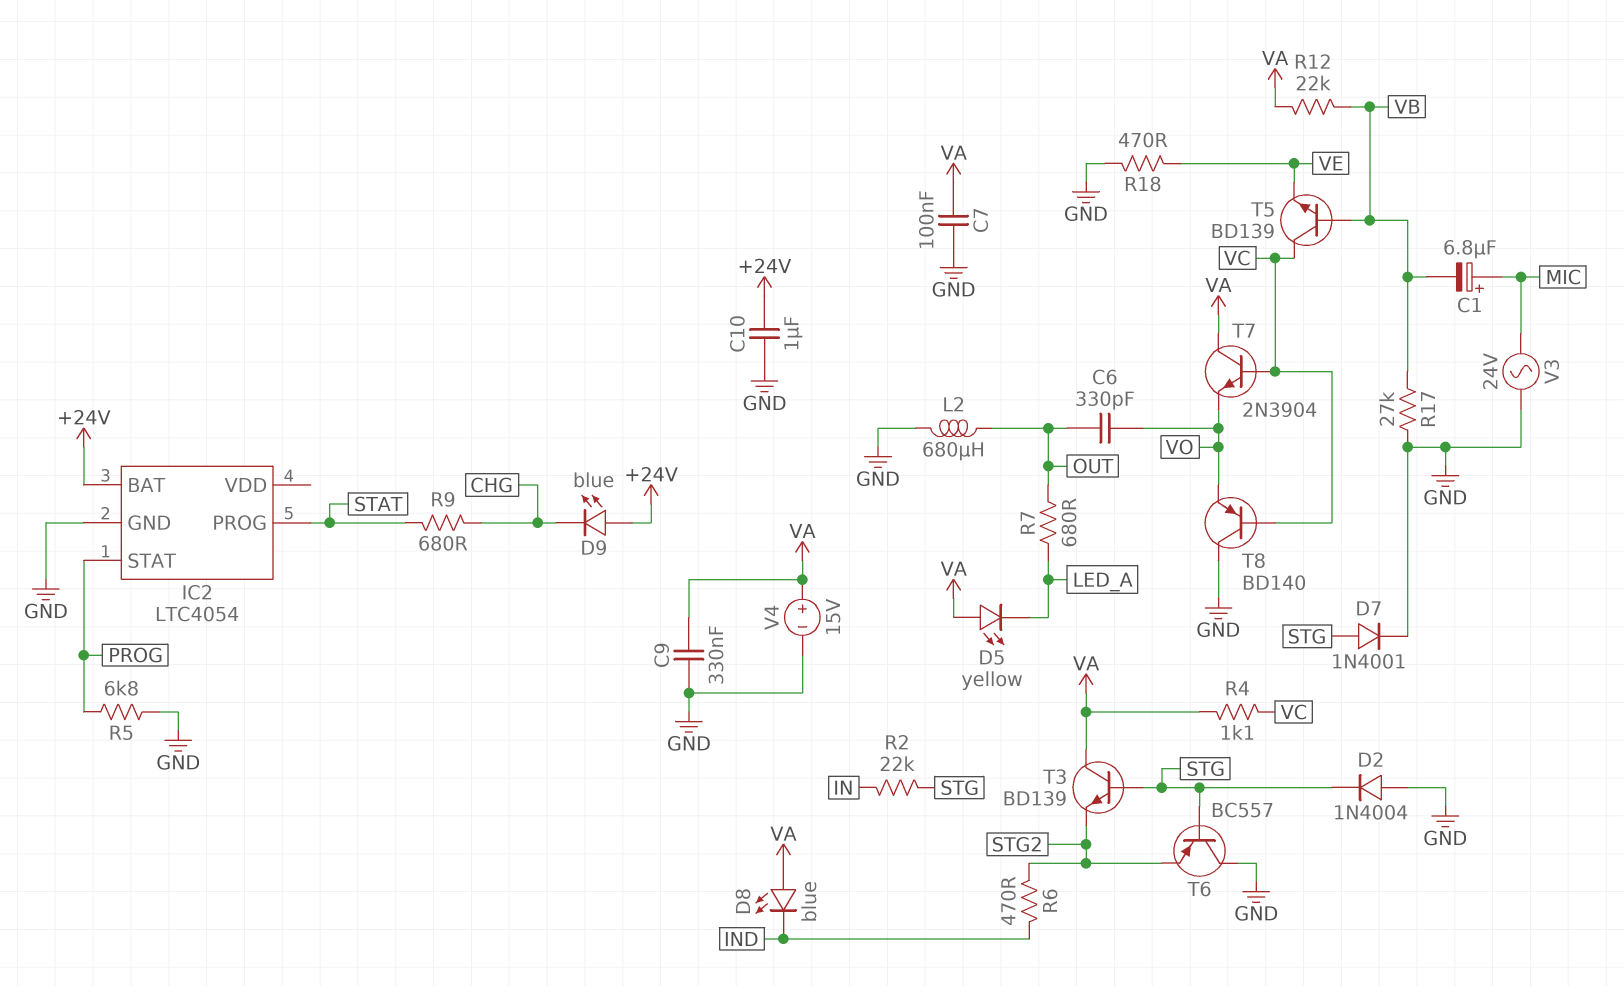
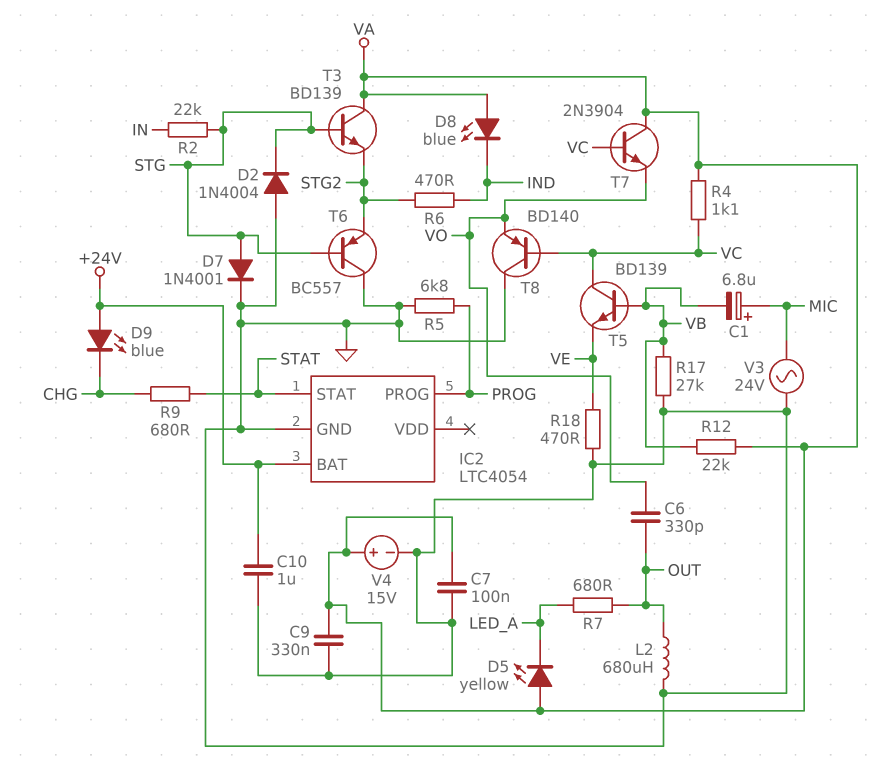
IC2 pin PROG: STAT -> PROG
IC2 pin STAT: PROG -> STAT

